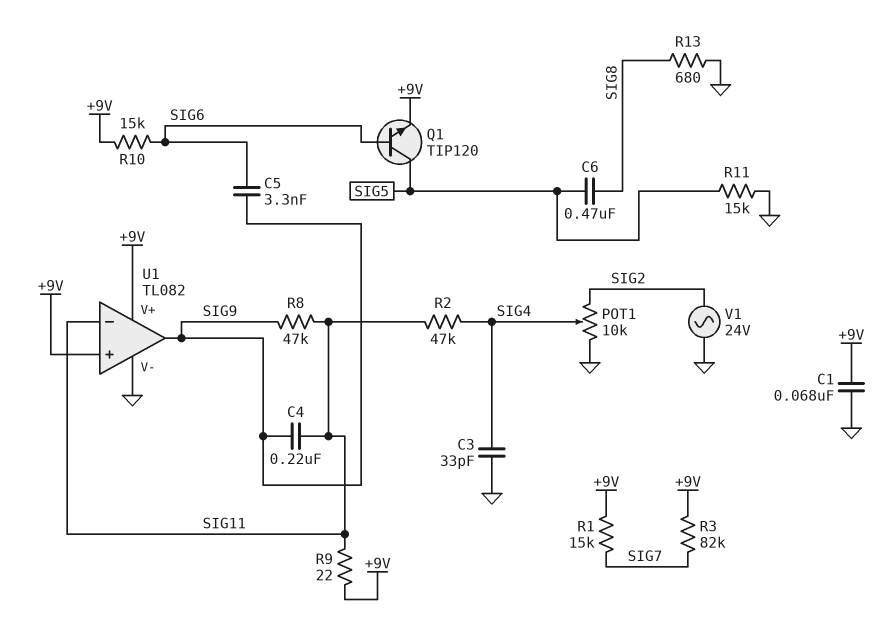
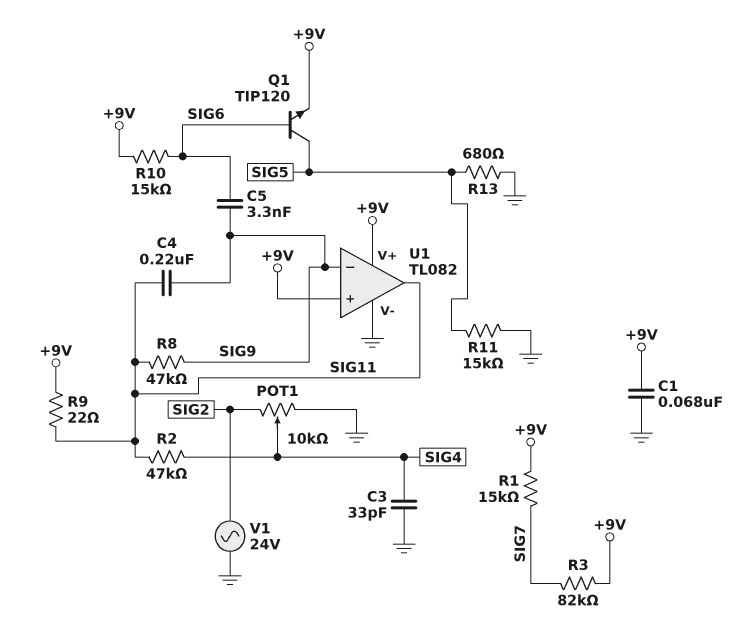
C6: 470nF (SIG5, SIG8) -> none
R13: 680 (GND, SIG8) -> 680 (GND, SIG5)
U1 pin in-: SIG11 -> SIG9
U1 pin out: SIG9 -> SIG11

